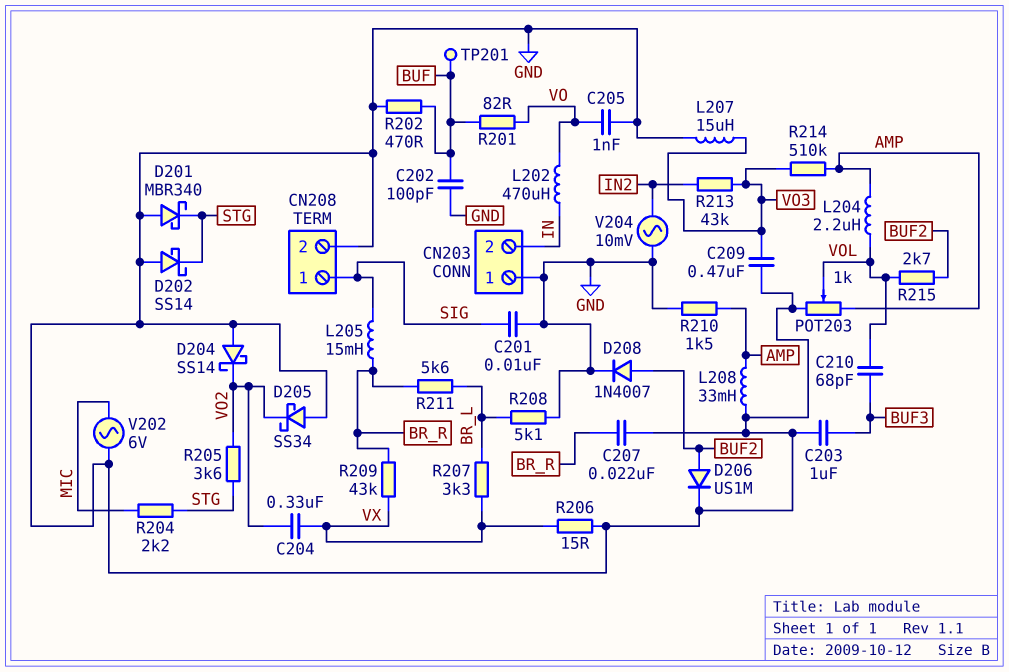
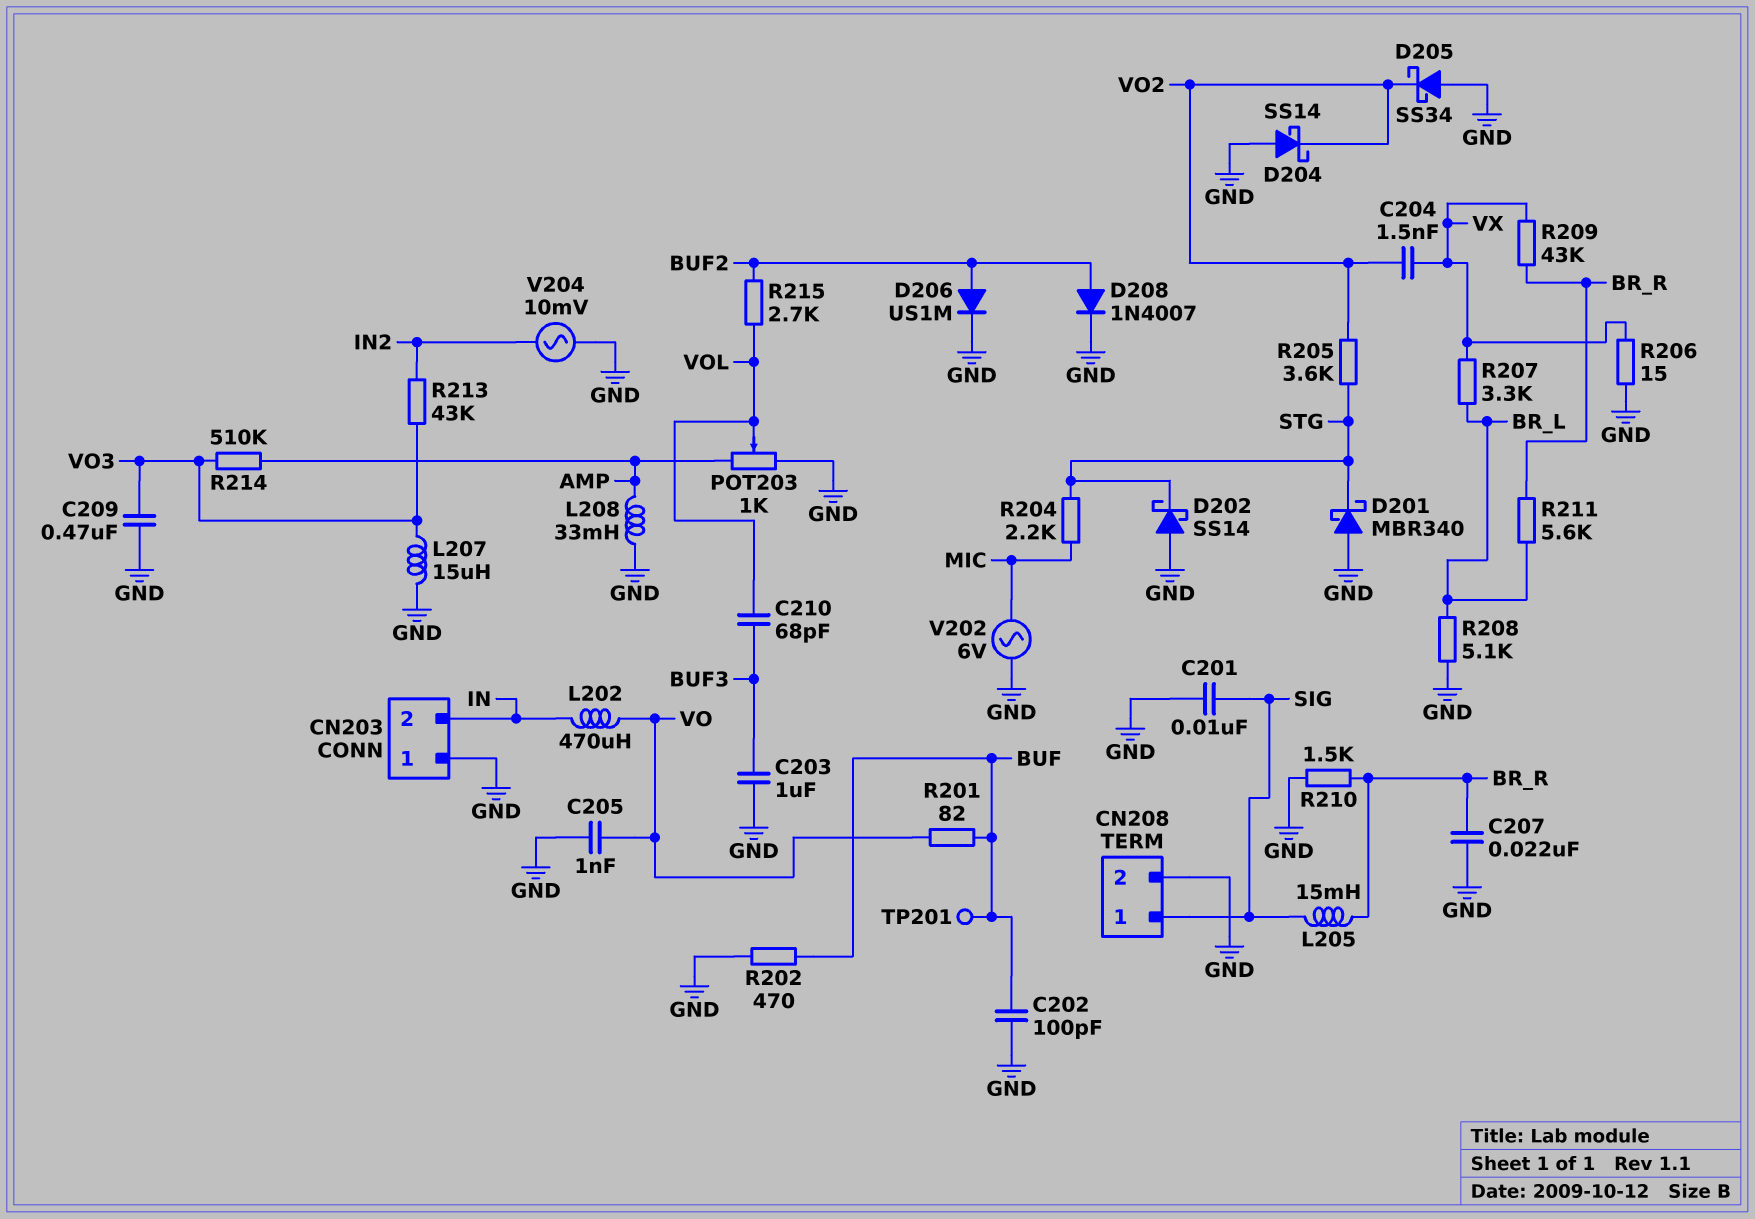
C204: 330nF (VO2, VX) -> 1.5nF (VO2, VX)
L204: 2.2uH (AMP, VOL) -> none
R210: 1.5k (AMP, GND) -> 1.5k (BR_R, GND)

